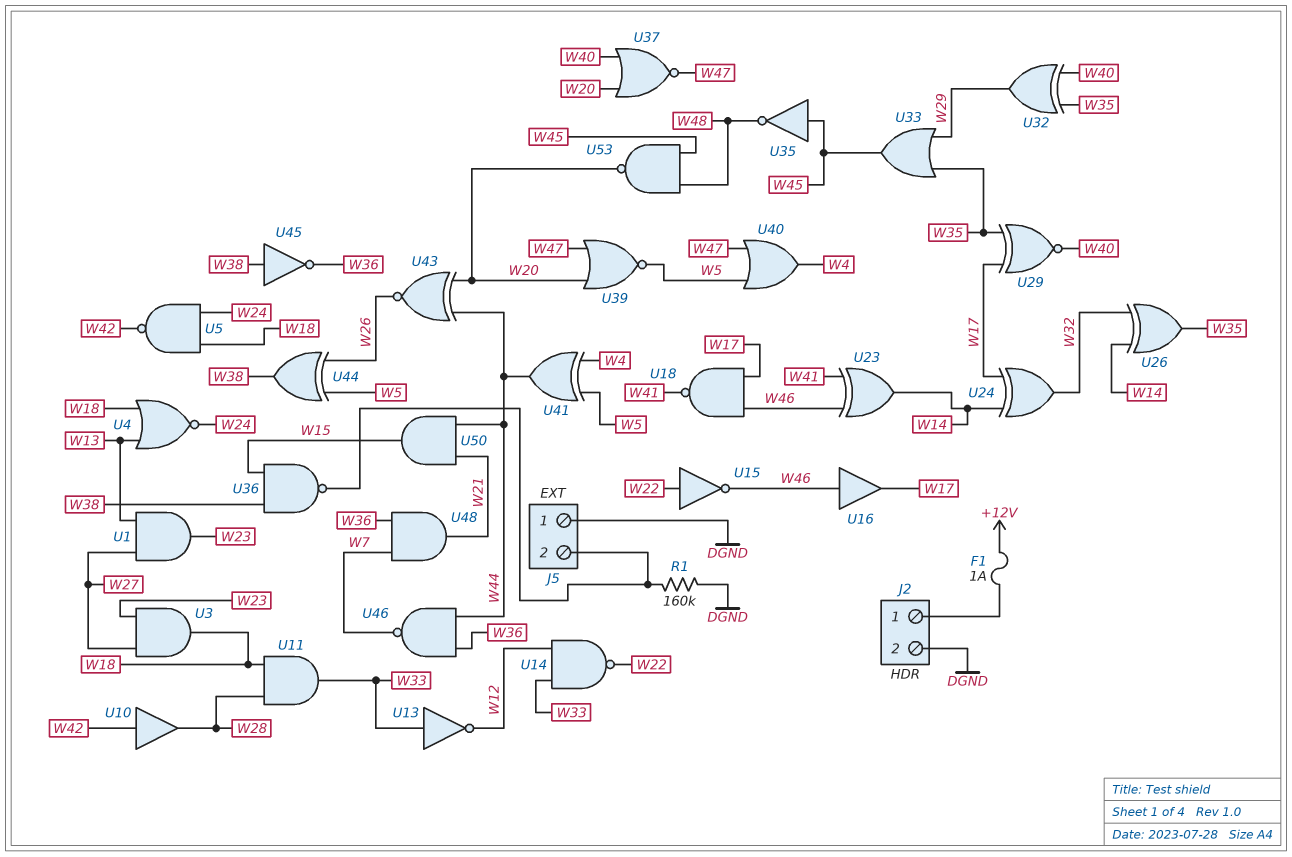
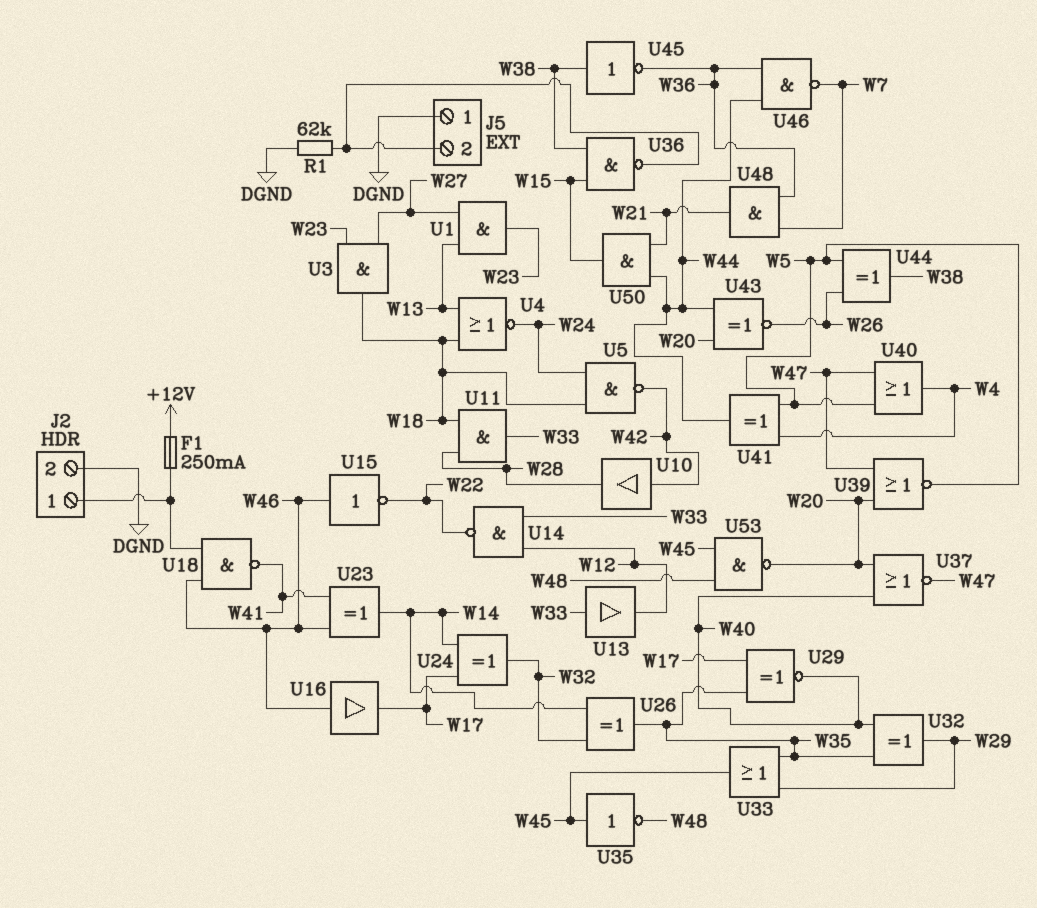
F1: 1A (+12V, J2/1) -> 250mA (+12V, J2/1)
R1: 160k (DGND, J5/2) -> 62k (DGND, J5/2)
U13: NOT (in W33, out W12) -> buffer (in W33, out W12)
U15: NOT (in W22, out W46) -> NOT (in W46, out W22)
U18: NAND (in W17, in W46, out W41) -> NAND (in J2/1, in W46, out W41)

